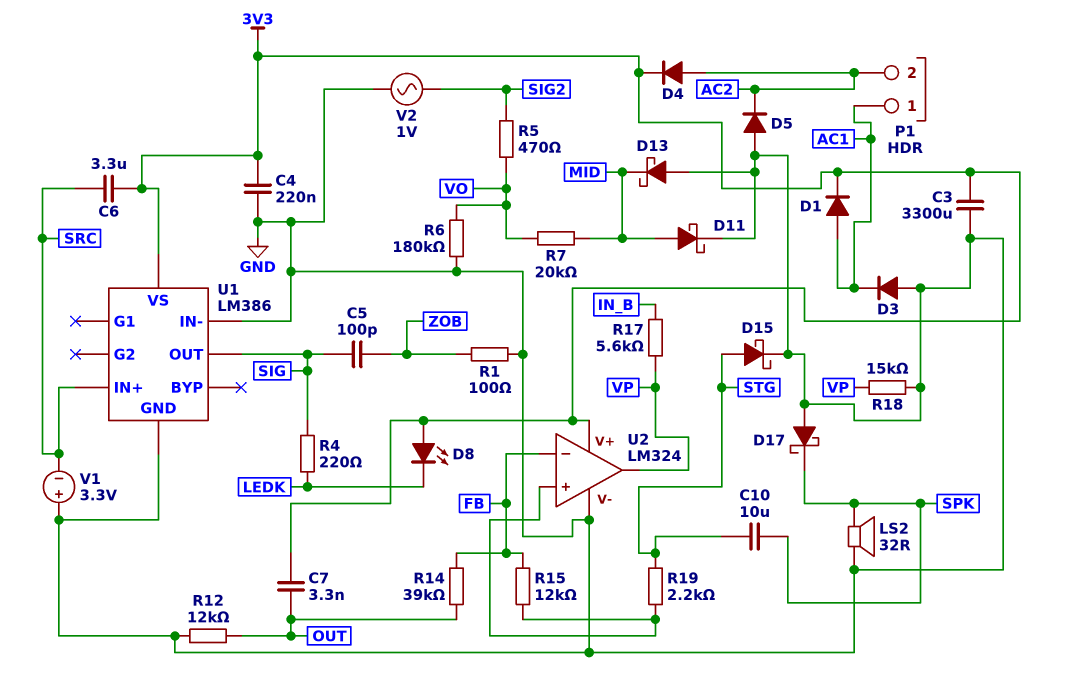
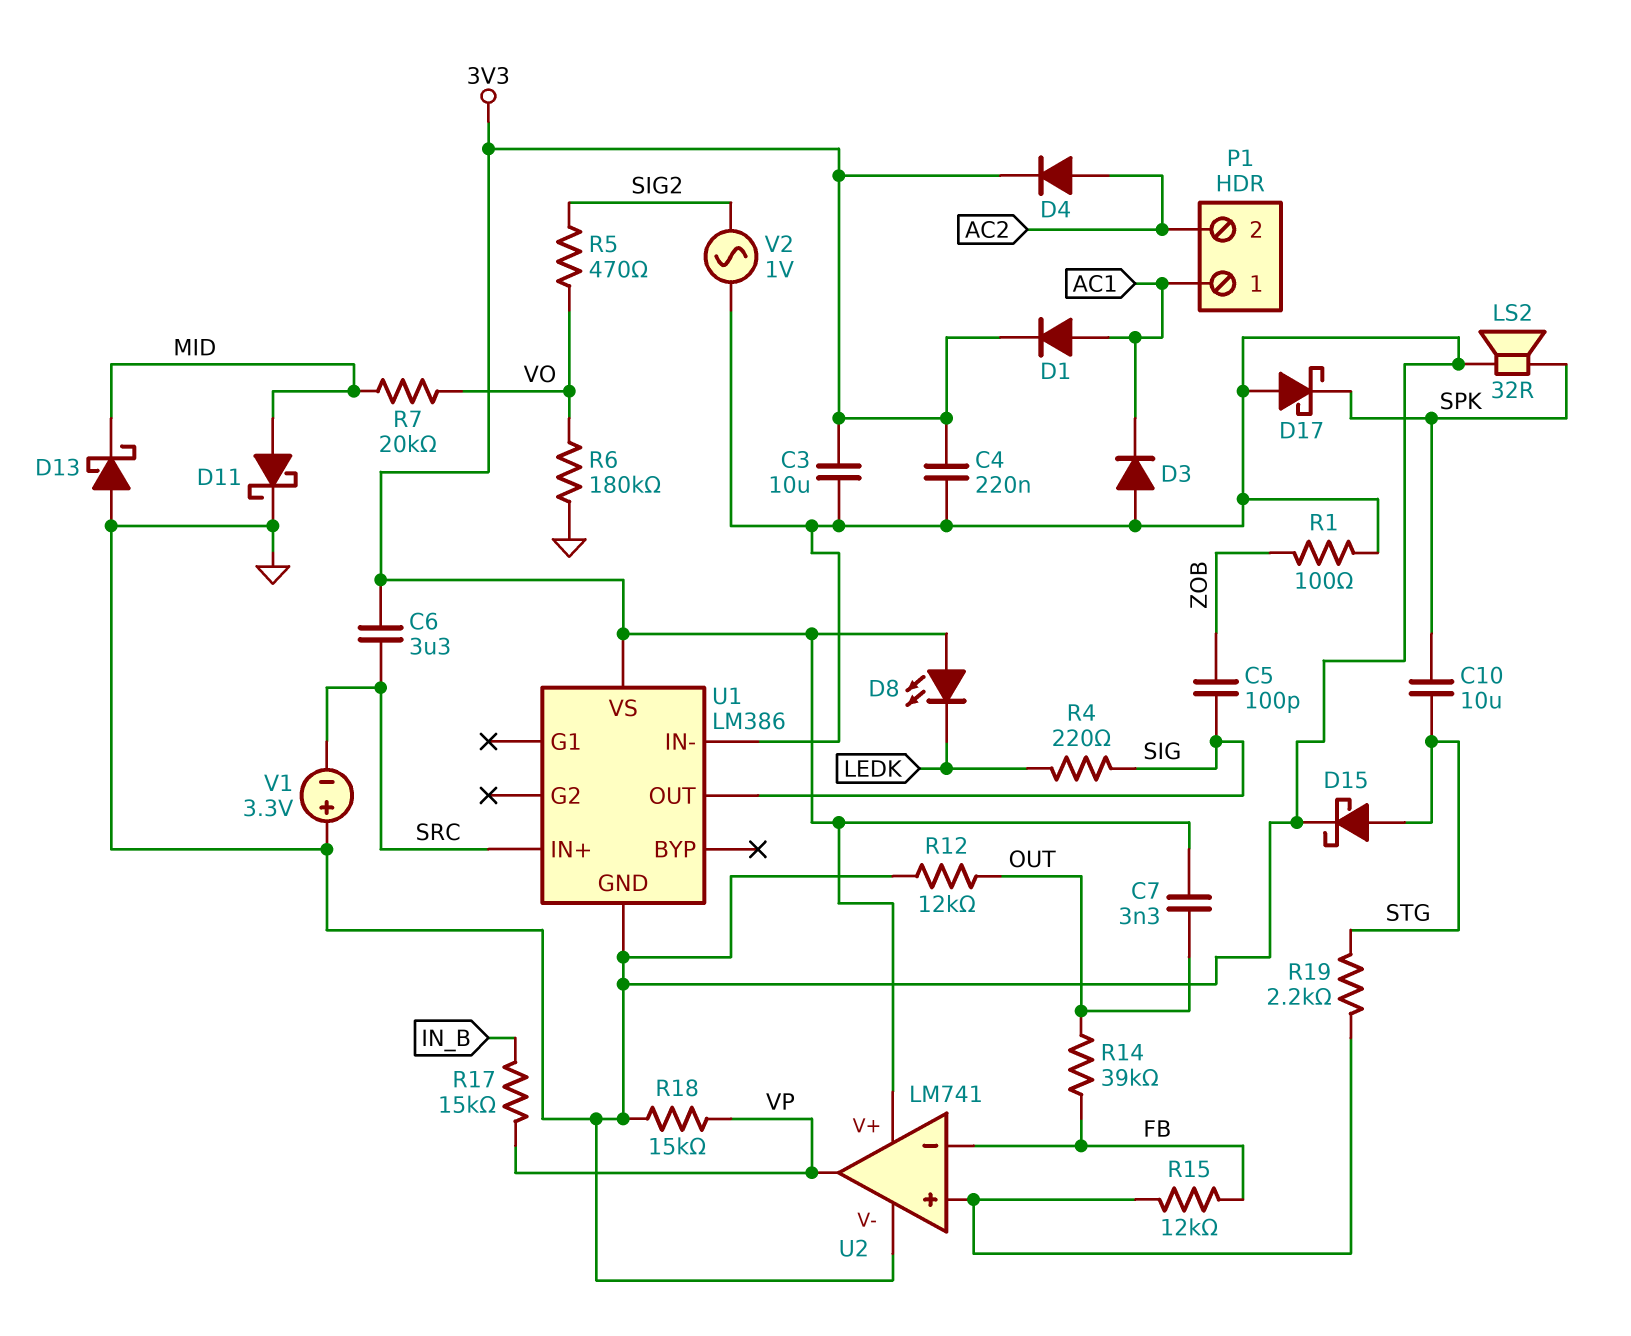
C3: 3300uF (3V3, GND) -> 10uF (3V3, GND)
D5: diode (A GND, K AC2) -> none
R17: 5.6k (IN_B, VP) -> 15k (IN_B, VP)
U2: LM324 -> LM741

